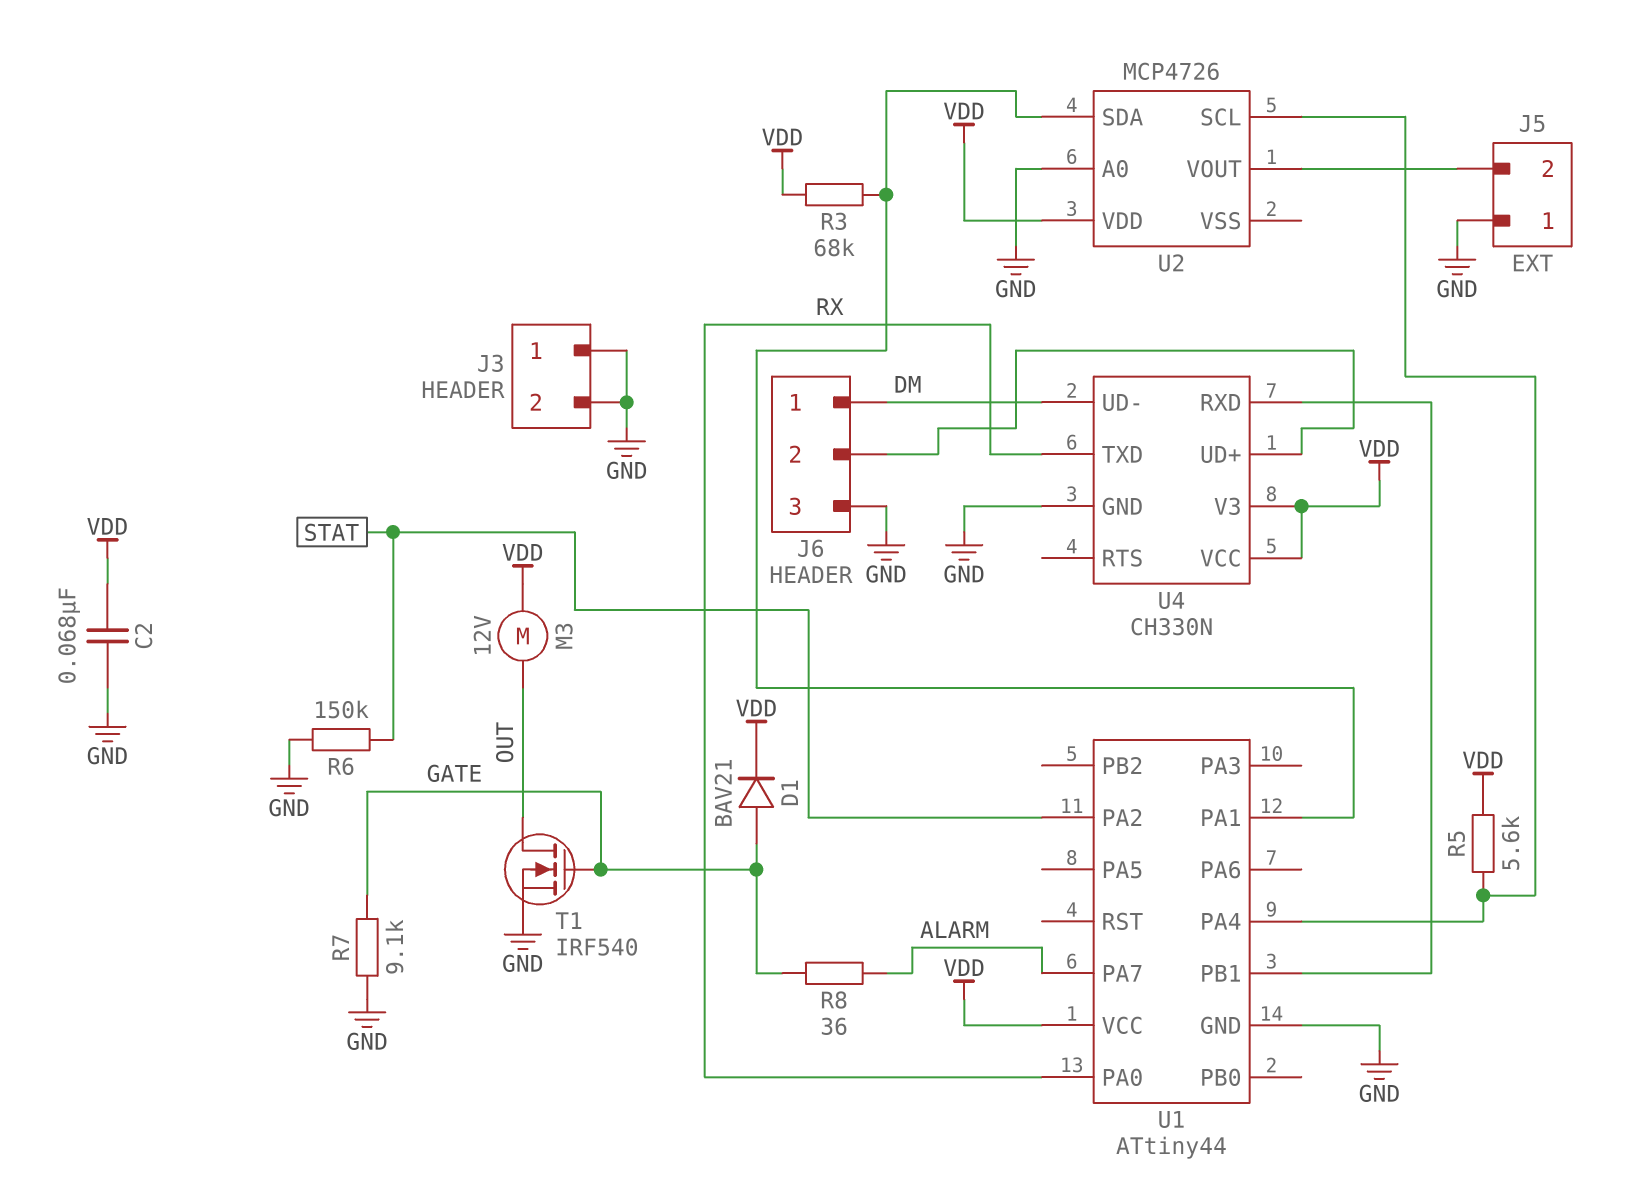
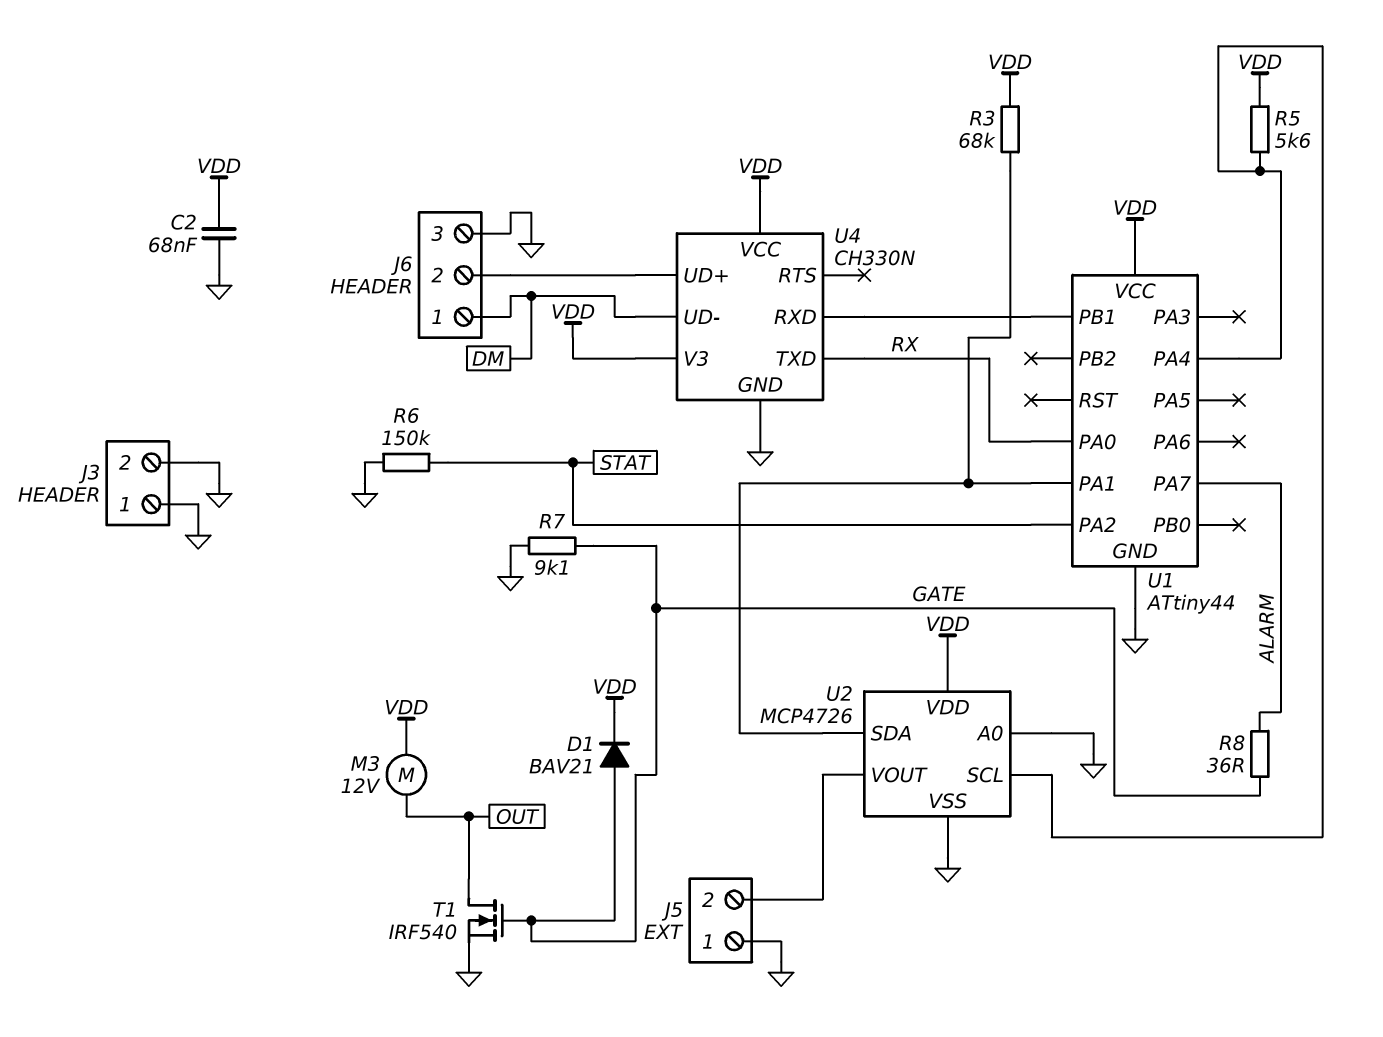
U2 pin VSS: none -> GND

